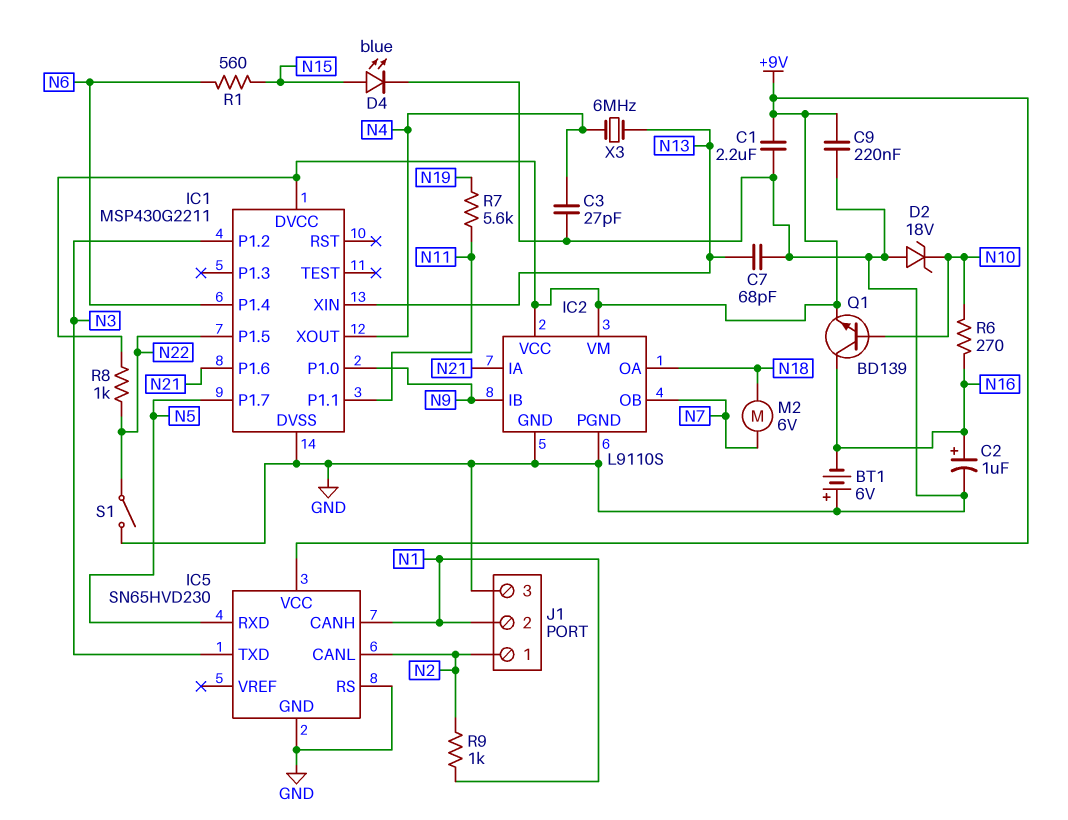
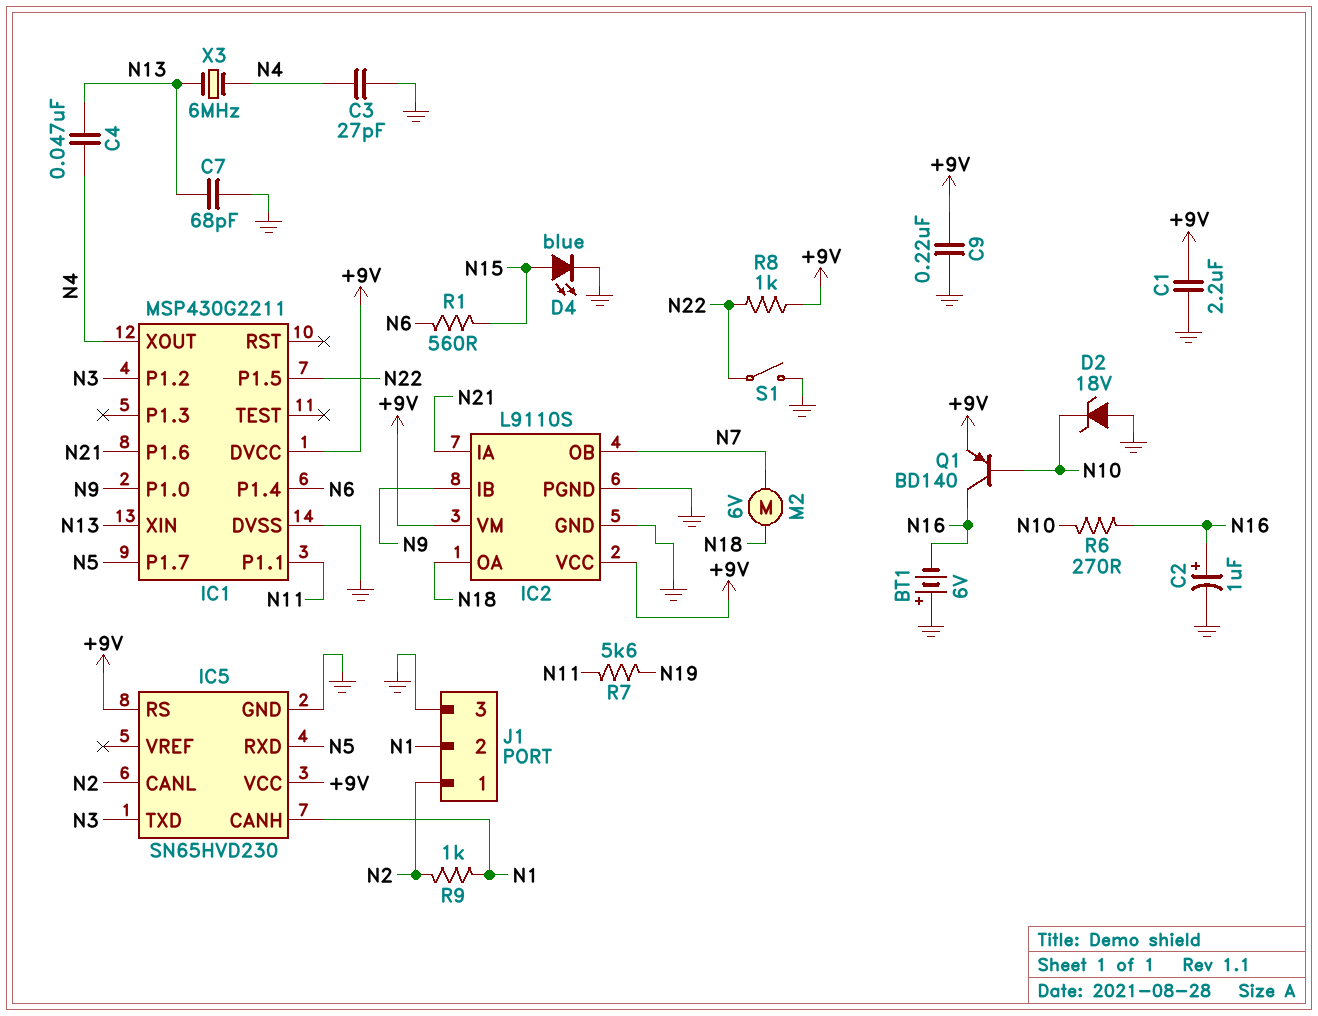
C4: none -> 47nF (N4, N13)
IC5 pin RS: GND -> +9V
Q1: NPN BD139 (B N10, C N16, E +9V) -> PNP BD140 (B N10, C N16, E +9V)

